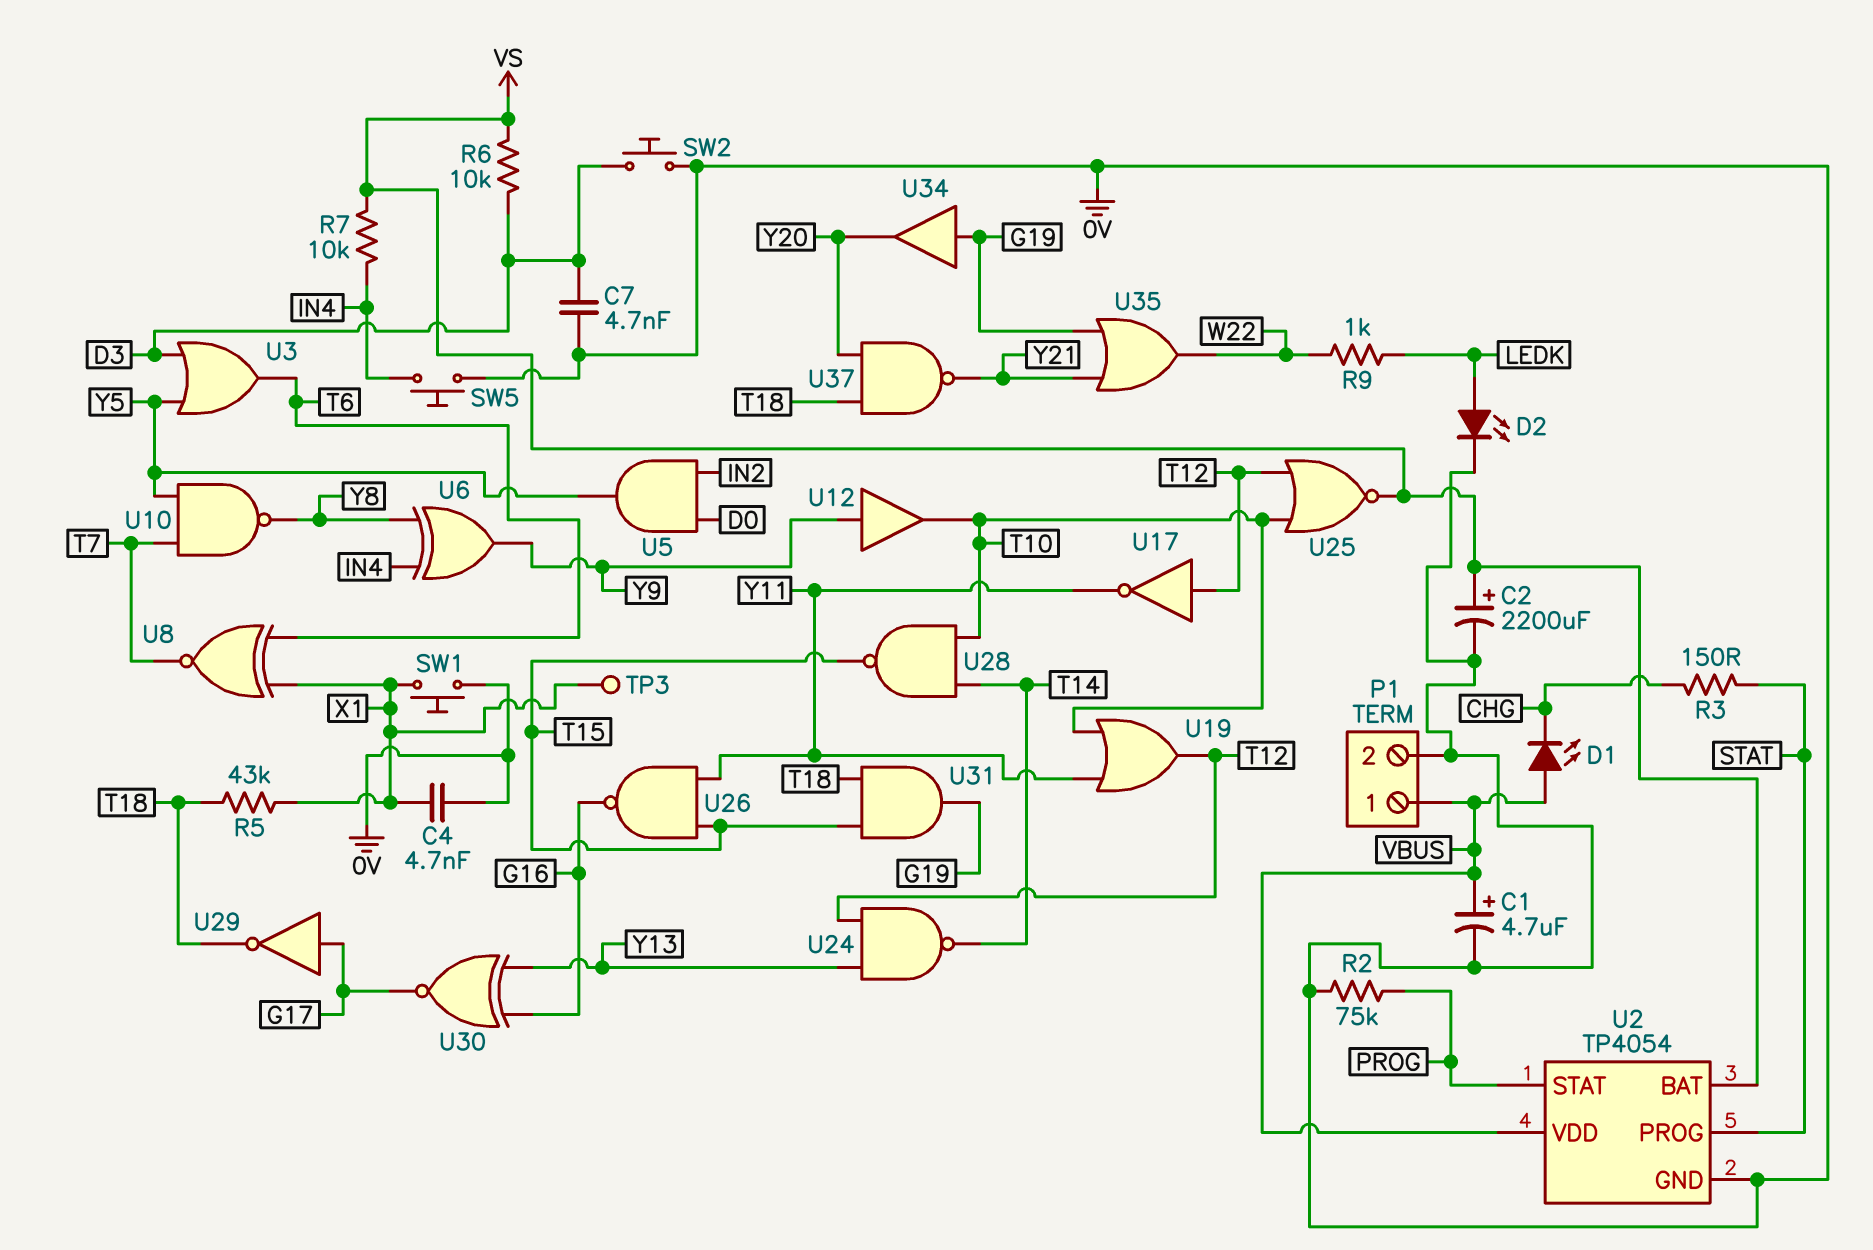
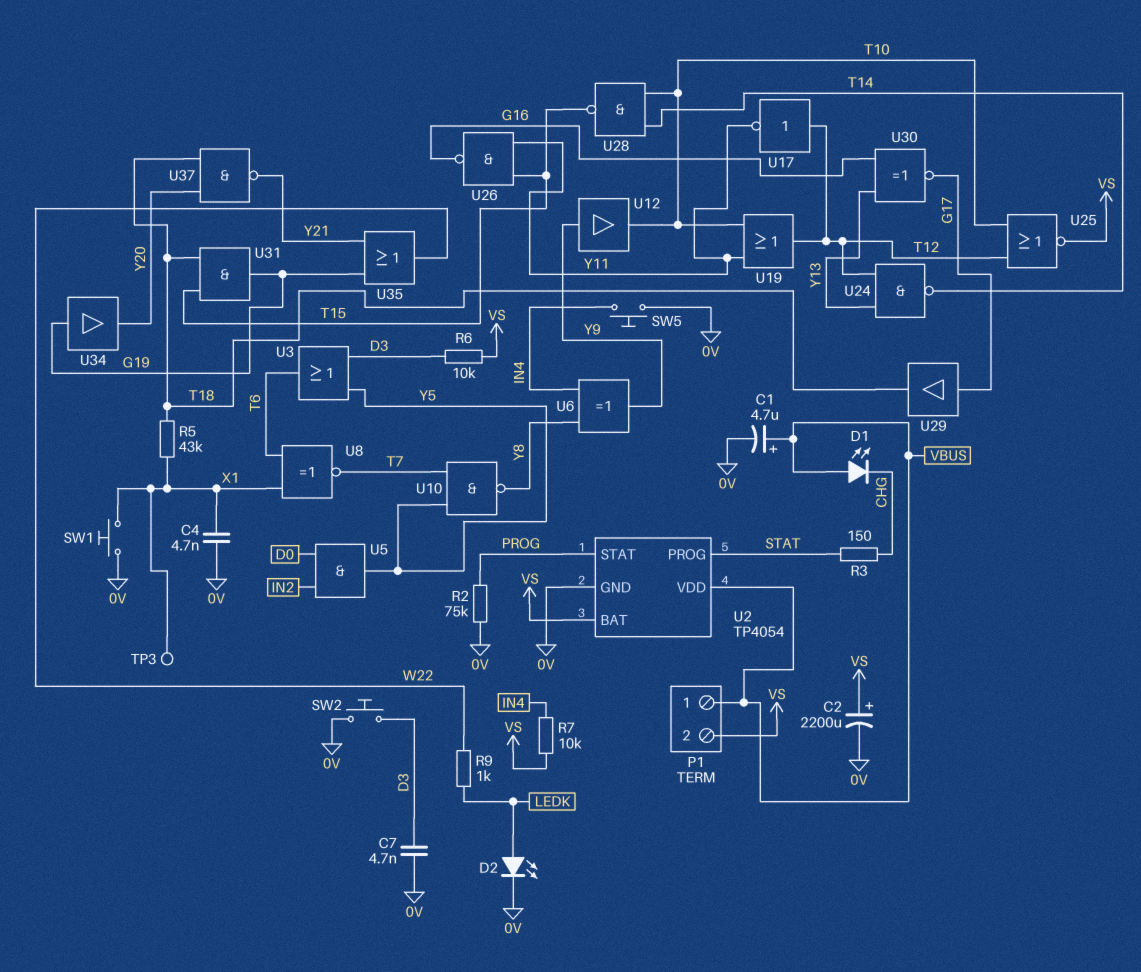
P1 pin 2: 0V -> VS
U29: NOT (in G17, out T18) -> buffer (in G17, out T18)

